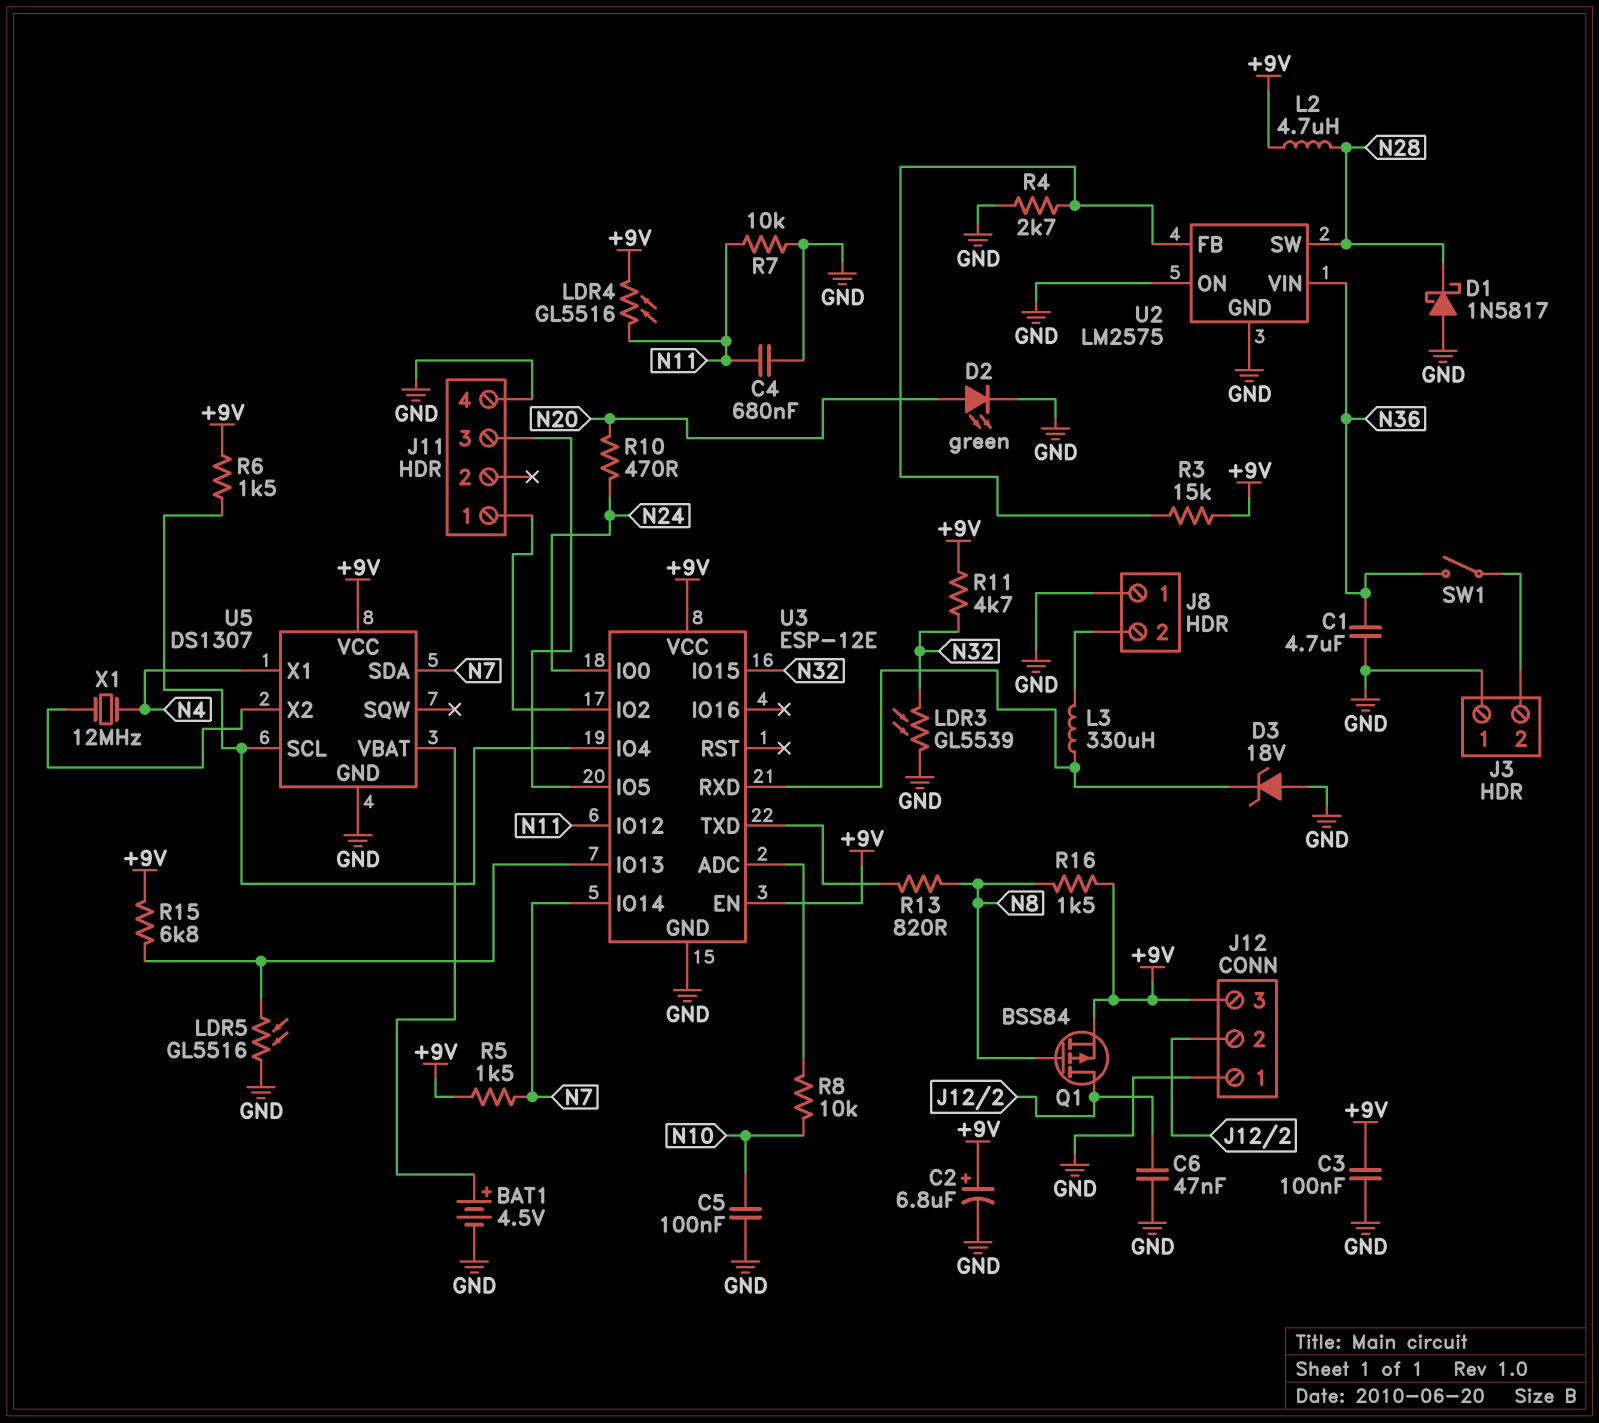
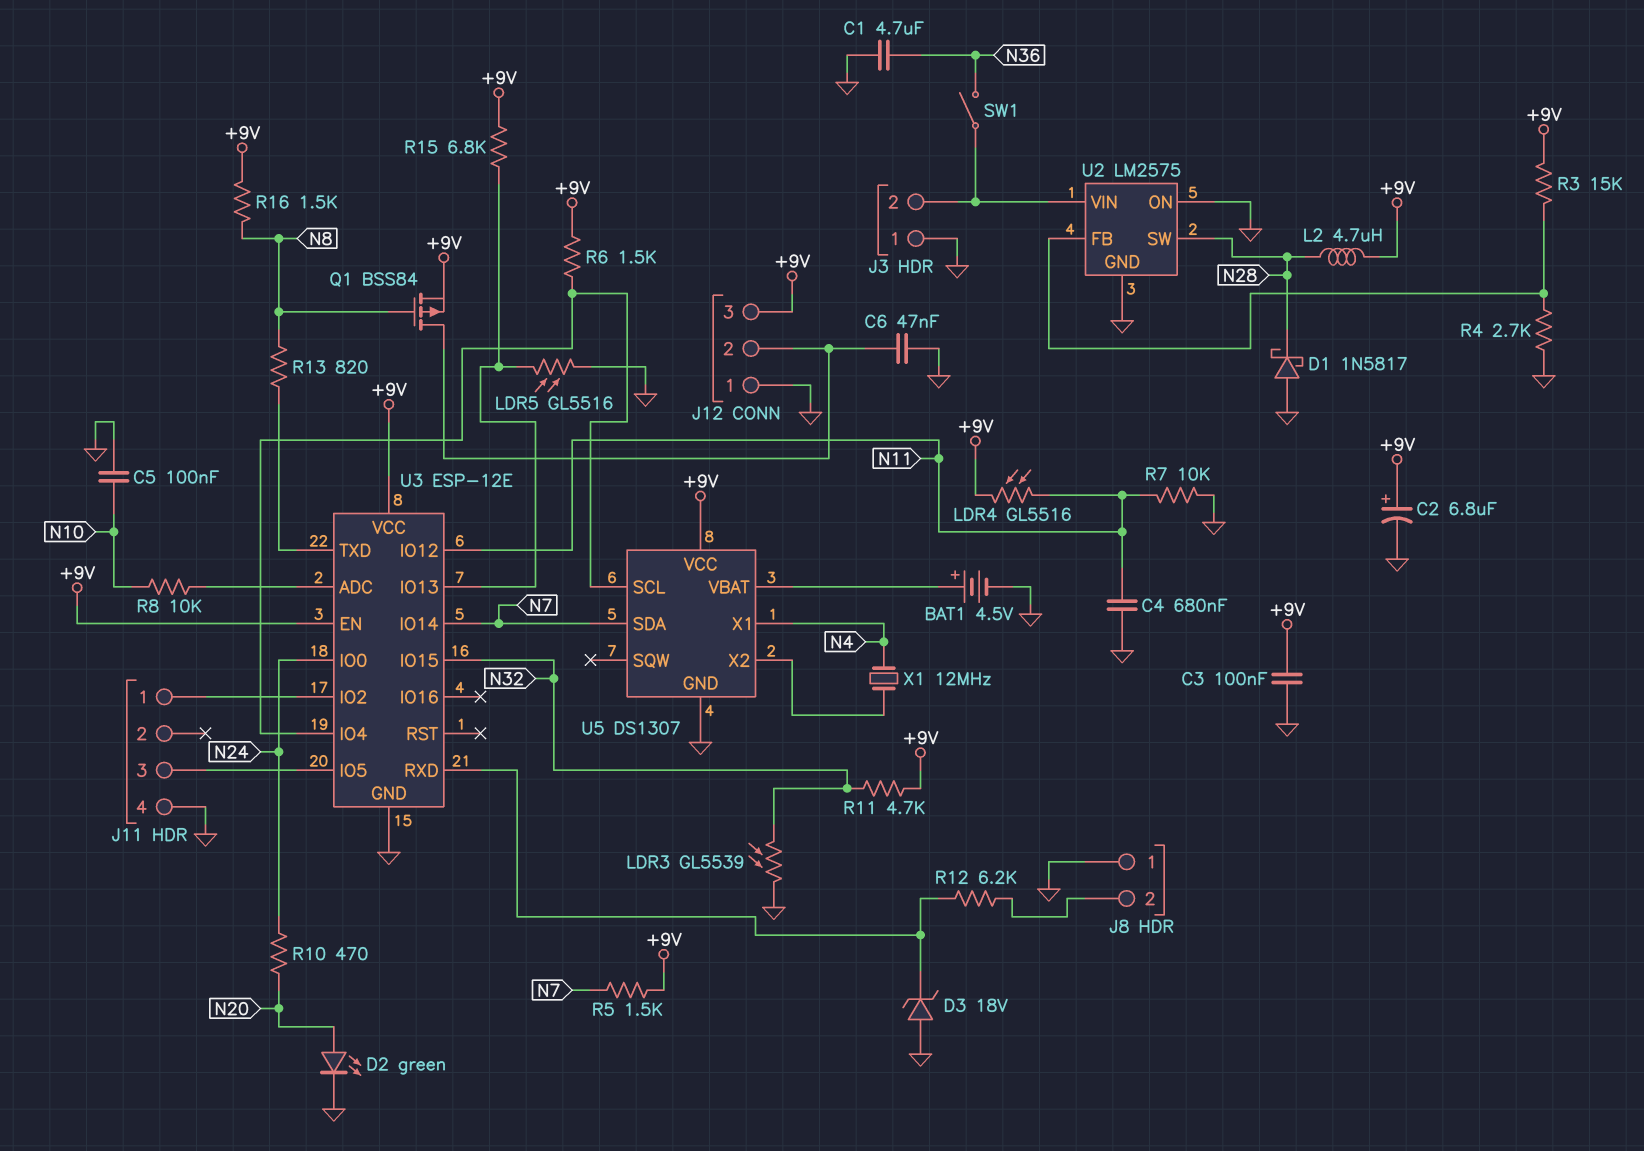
L3: 330uH (J8/2, U3/RXD) -> none
R12: none -> 6.2k (J8/2, U3/RXD)
U2 pin VIN: N36 -> J3/2

